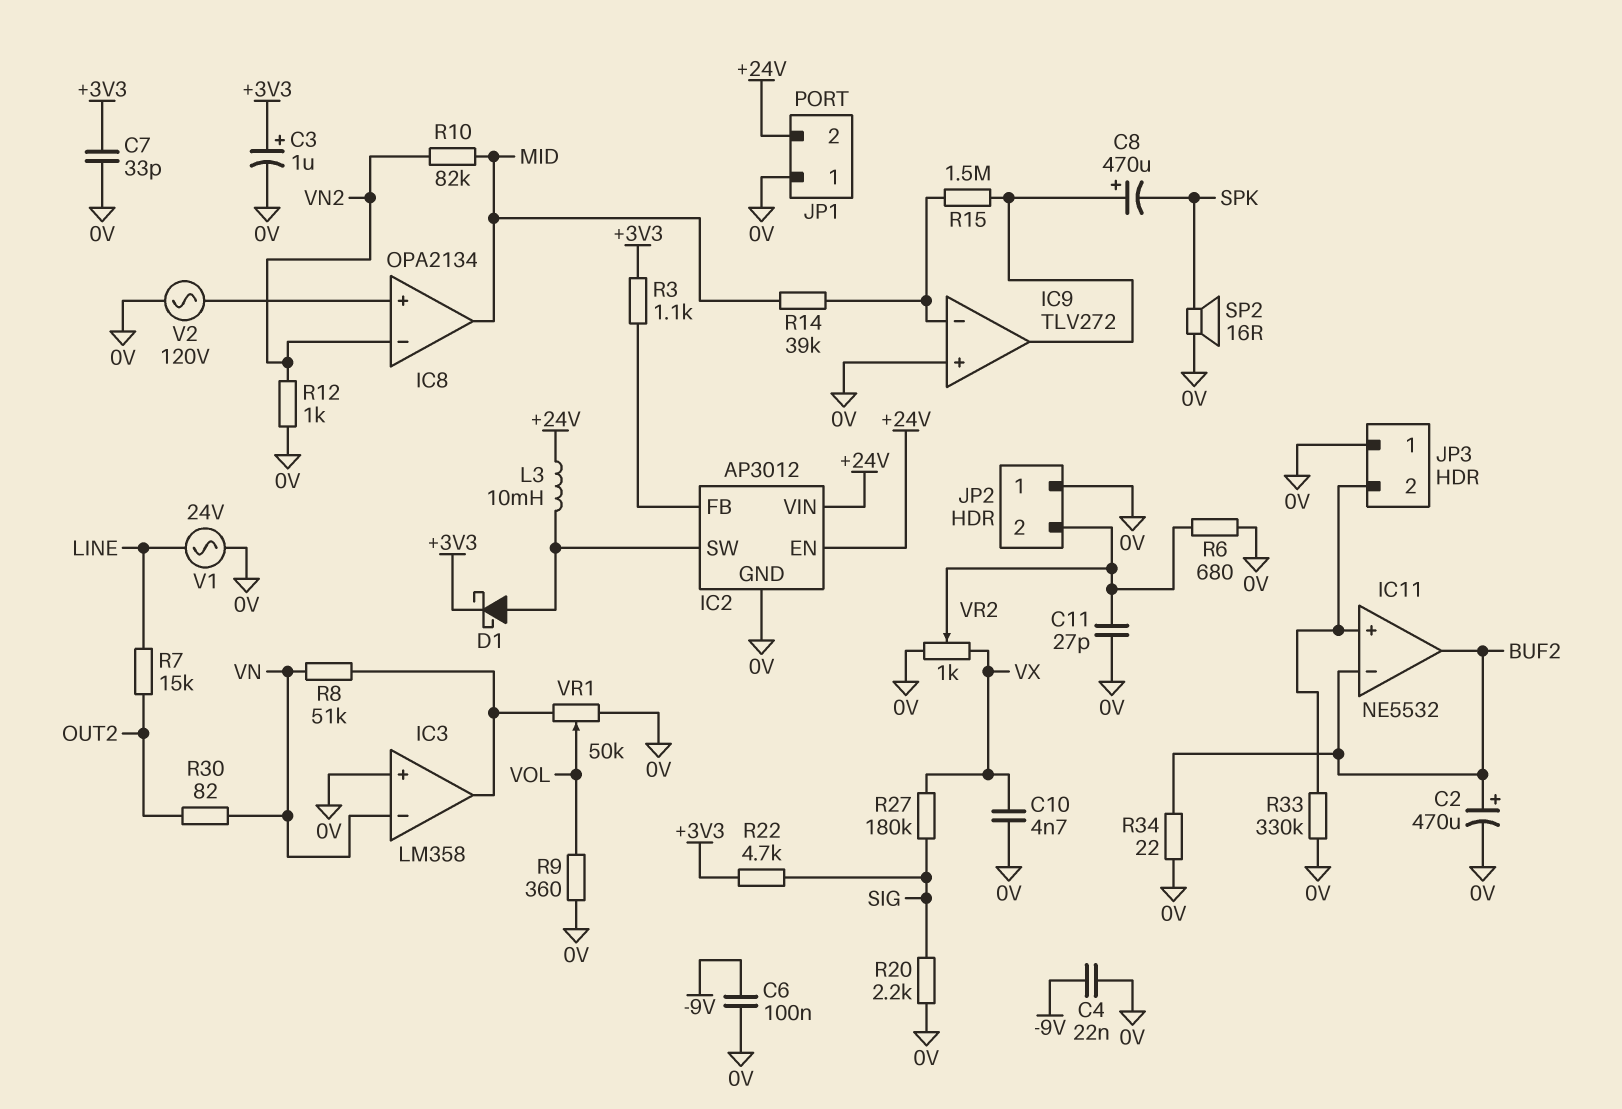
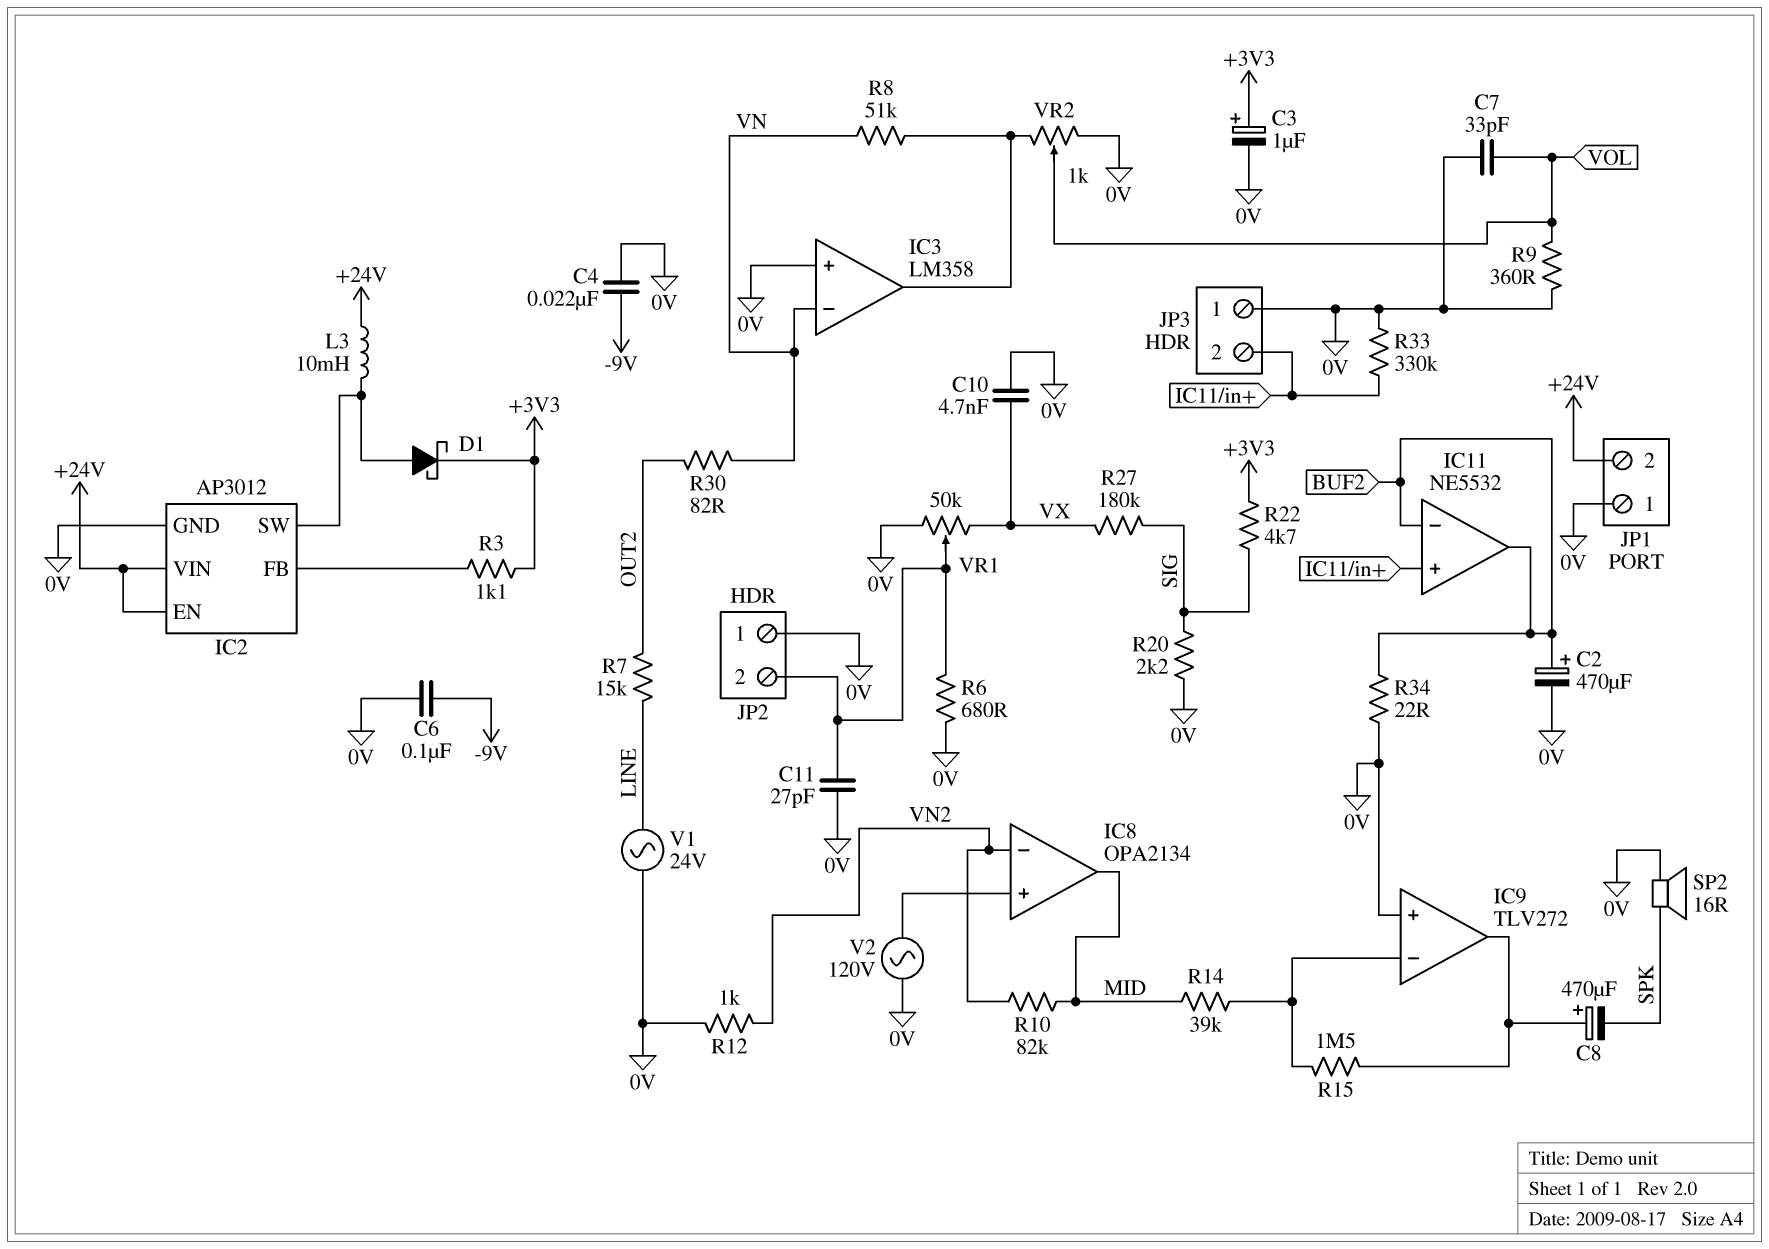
C7: 33pF (+3V3, 0V) -> 33pF (0V, VOL)
VR1: 50k (0V, IC3/out, wiper VOL) -> 50k (0V, VX, wiper JP2/2)
VR2: 1k (0V, VX, wiper JP2/2) -> 1k (0V, IC3/out, wiper VOL)

